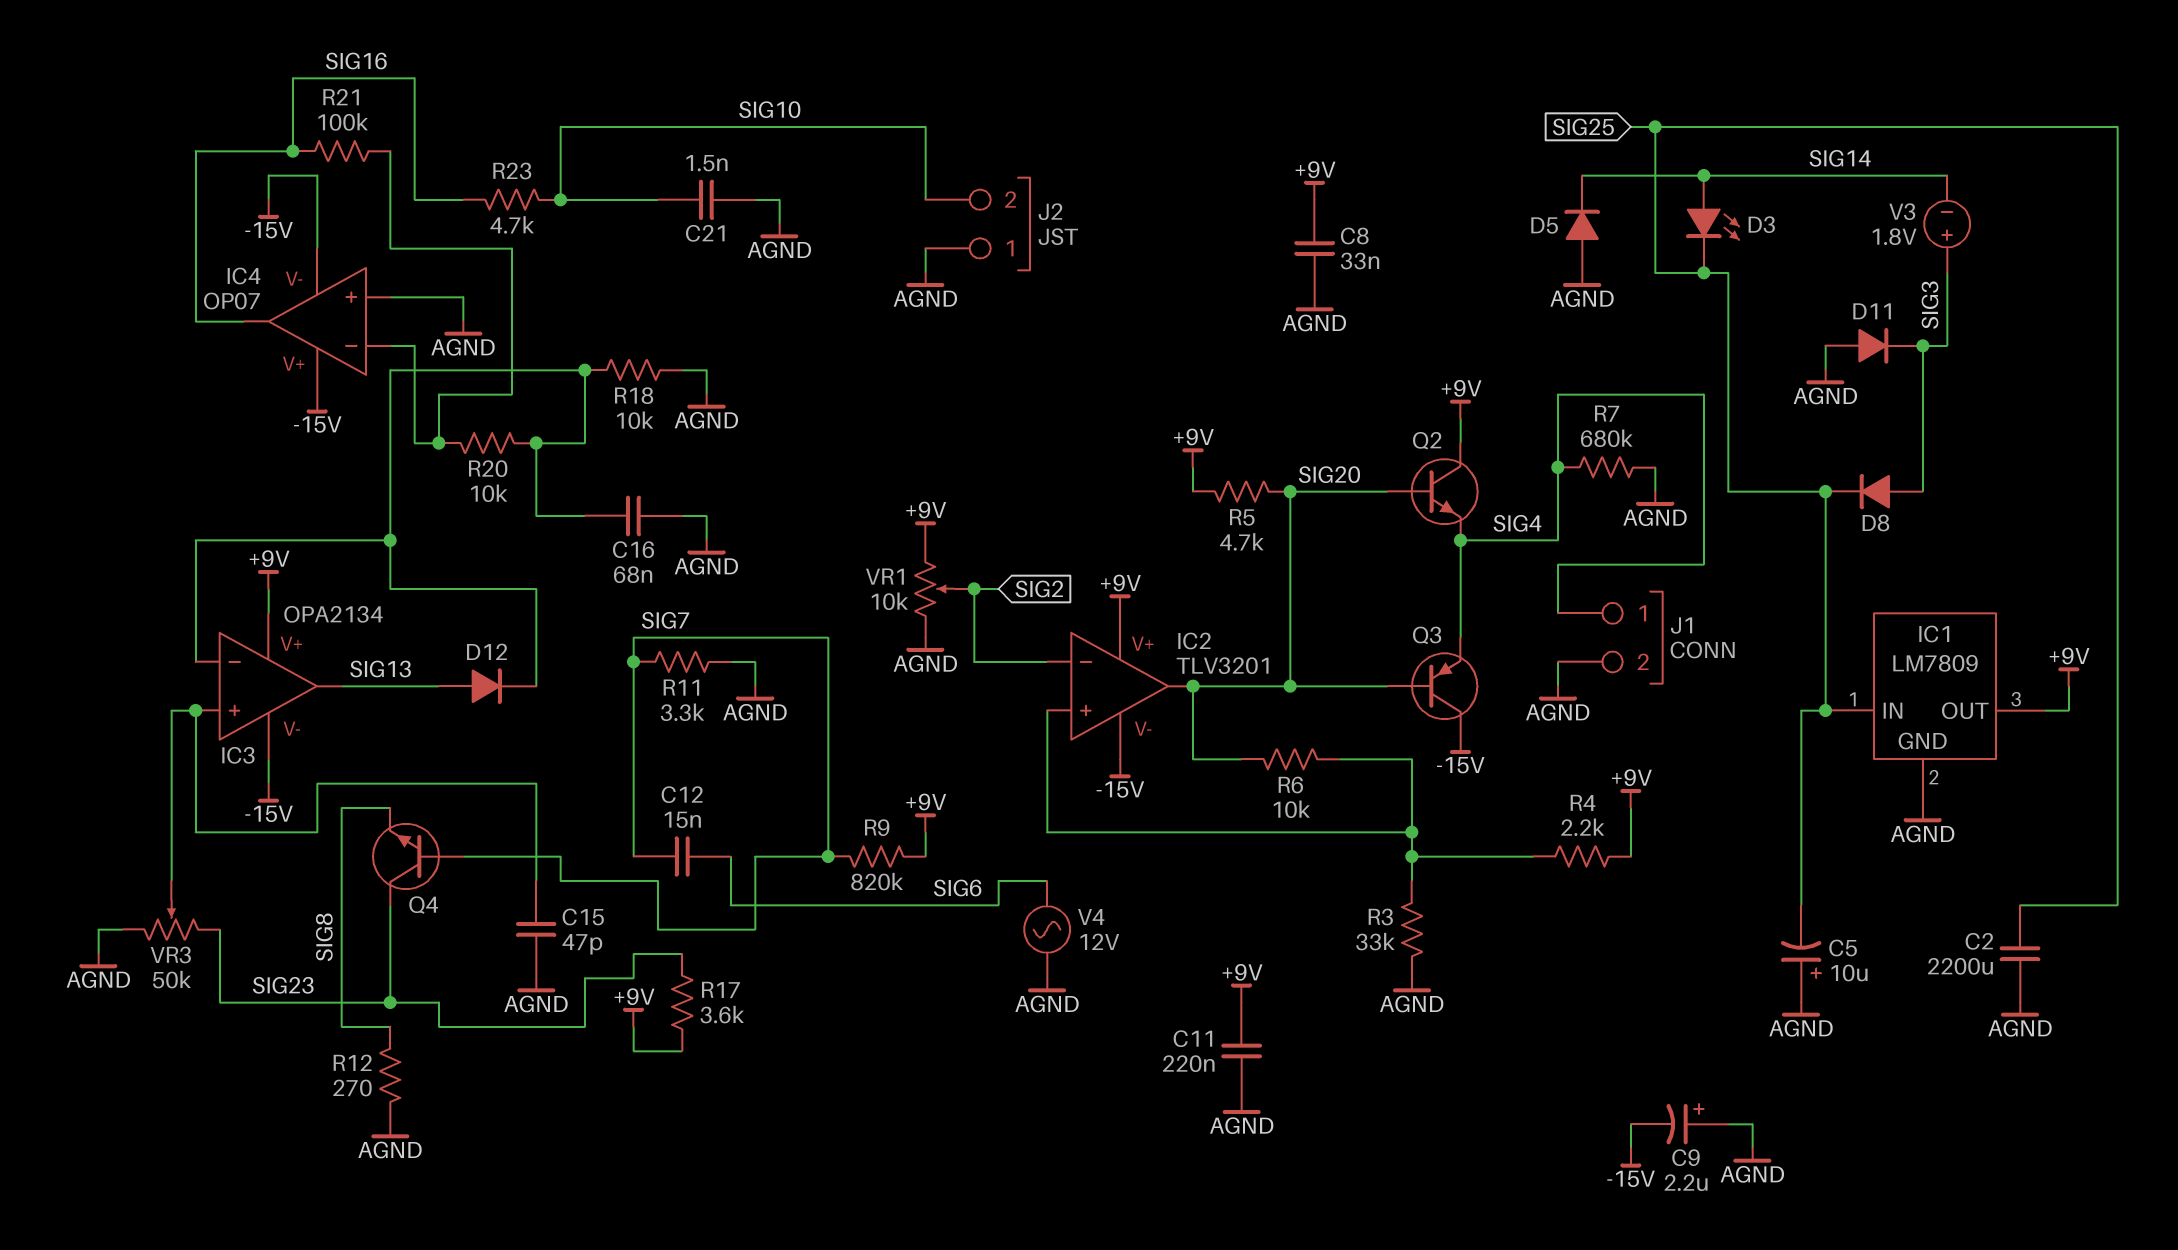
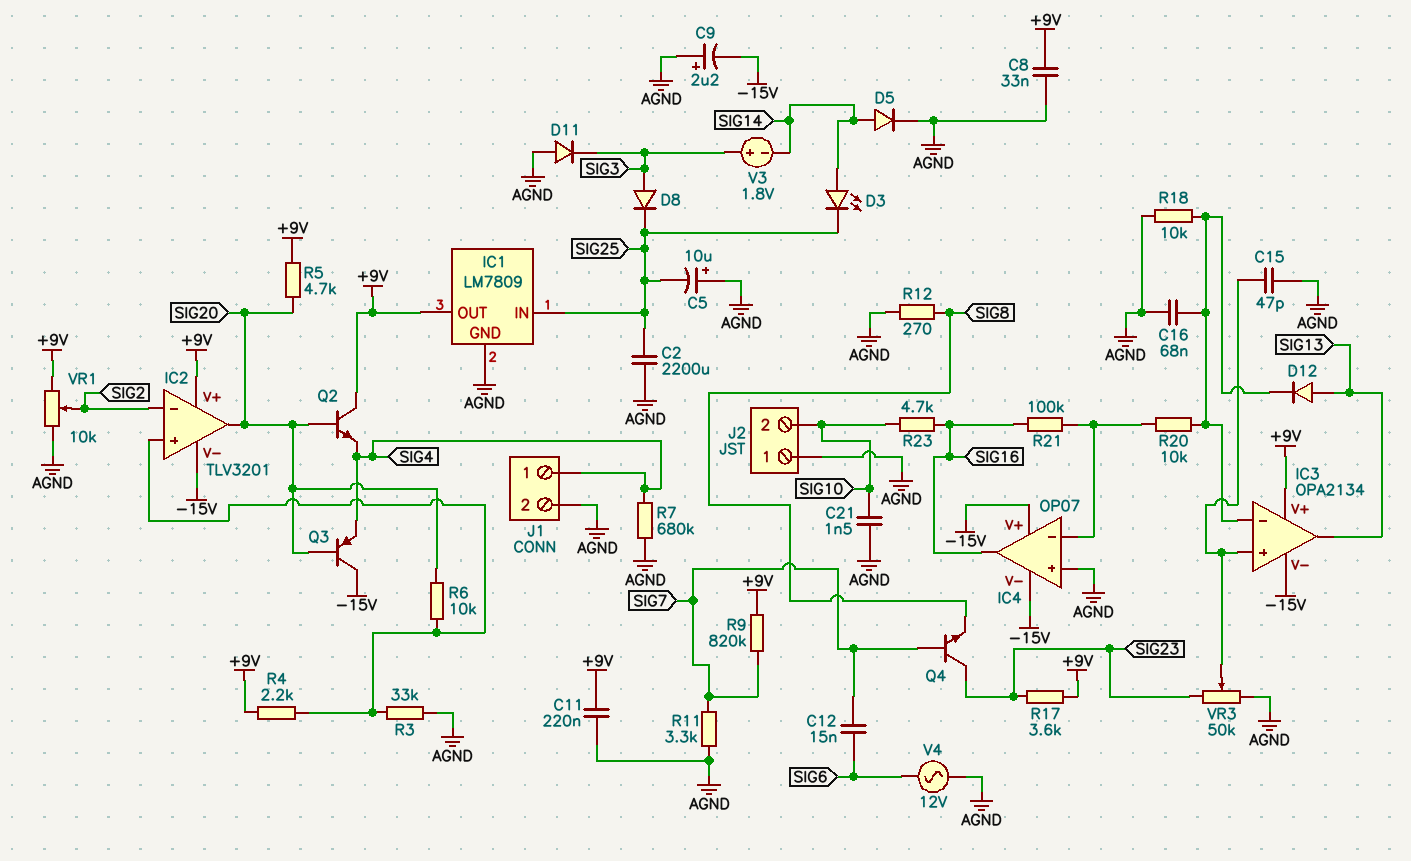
D5: diode (A AGND, K SIG14) -> diode (A SIG14, K AGND)

